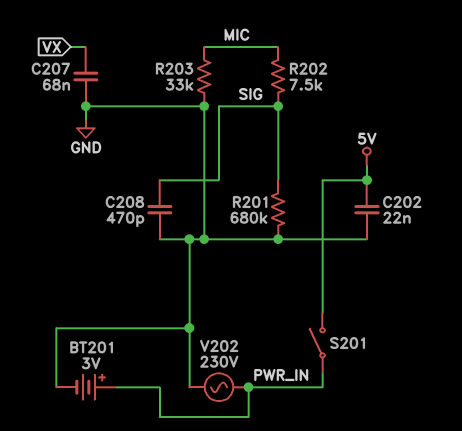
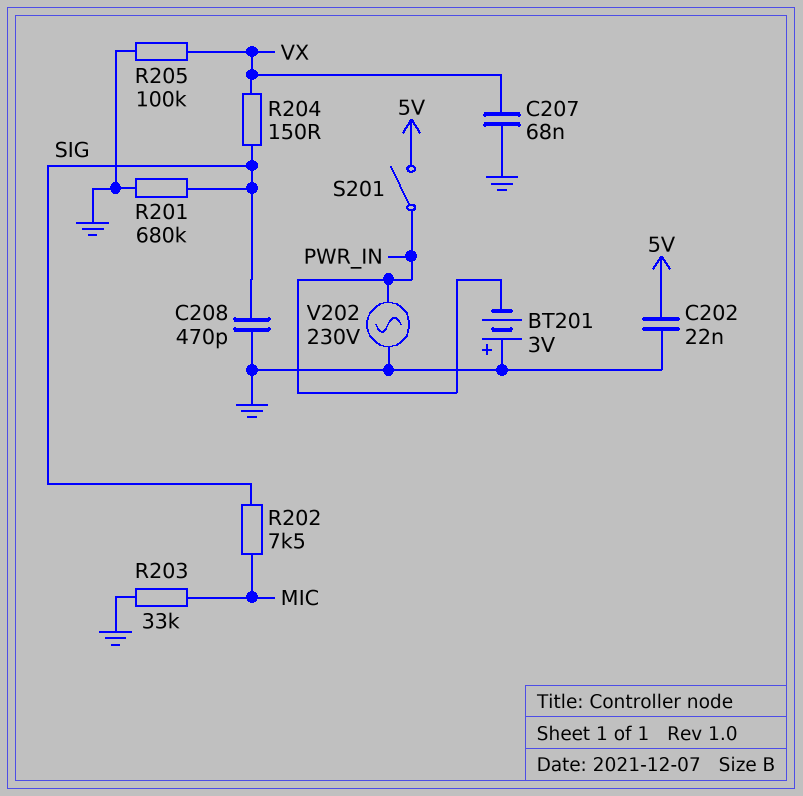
BT201: 3V (plus PWR_IN, minus GND) -> 3V (plus GND, minus PWR_IN)
R204: none -> 150 (SIG, VX)
R205: none -> 100k (GND, VX)

